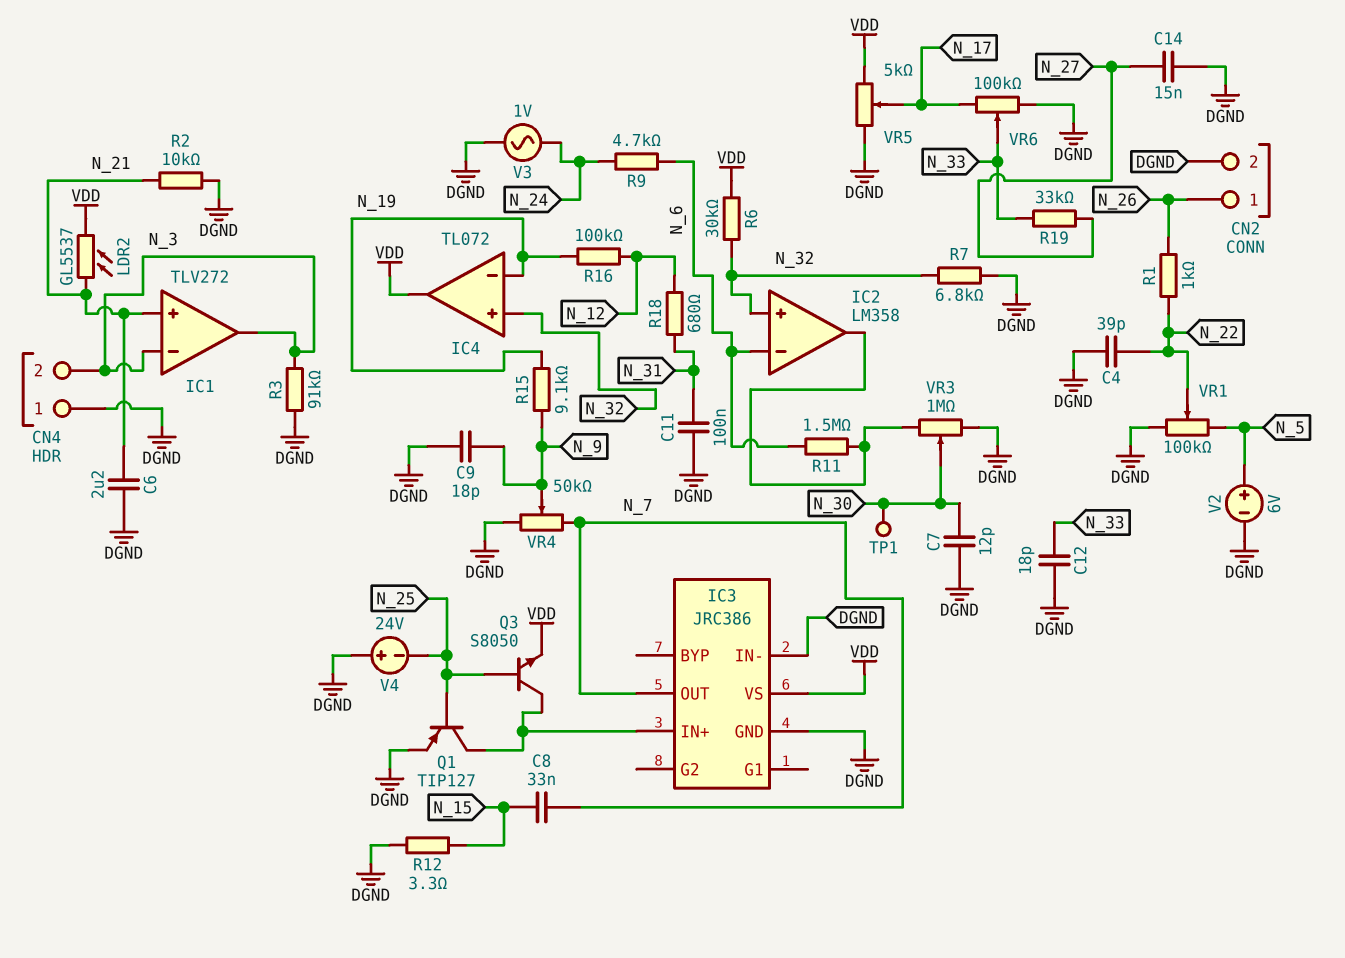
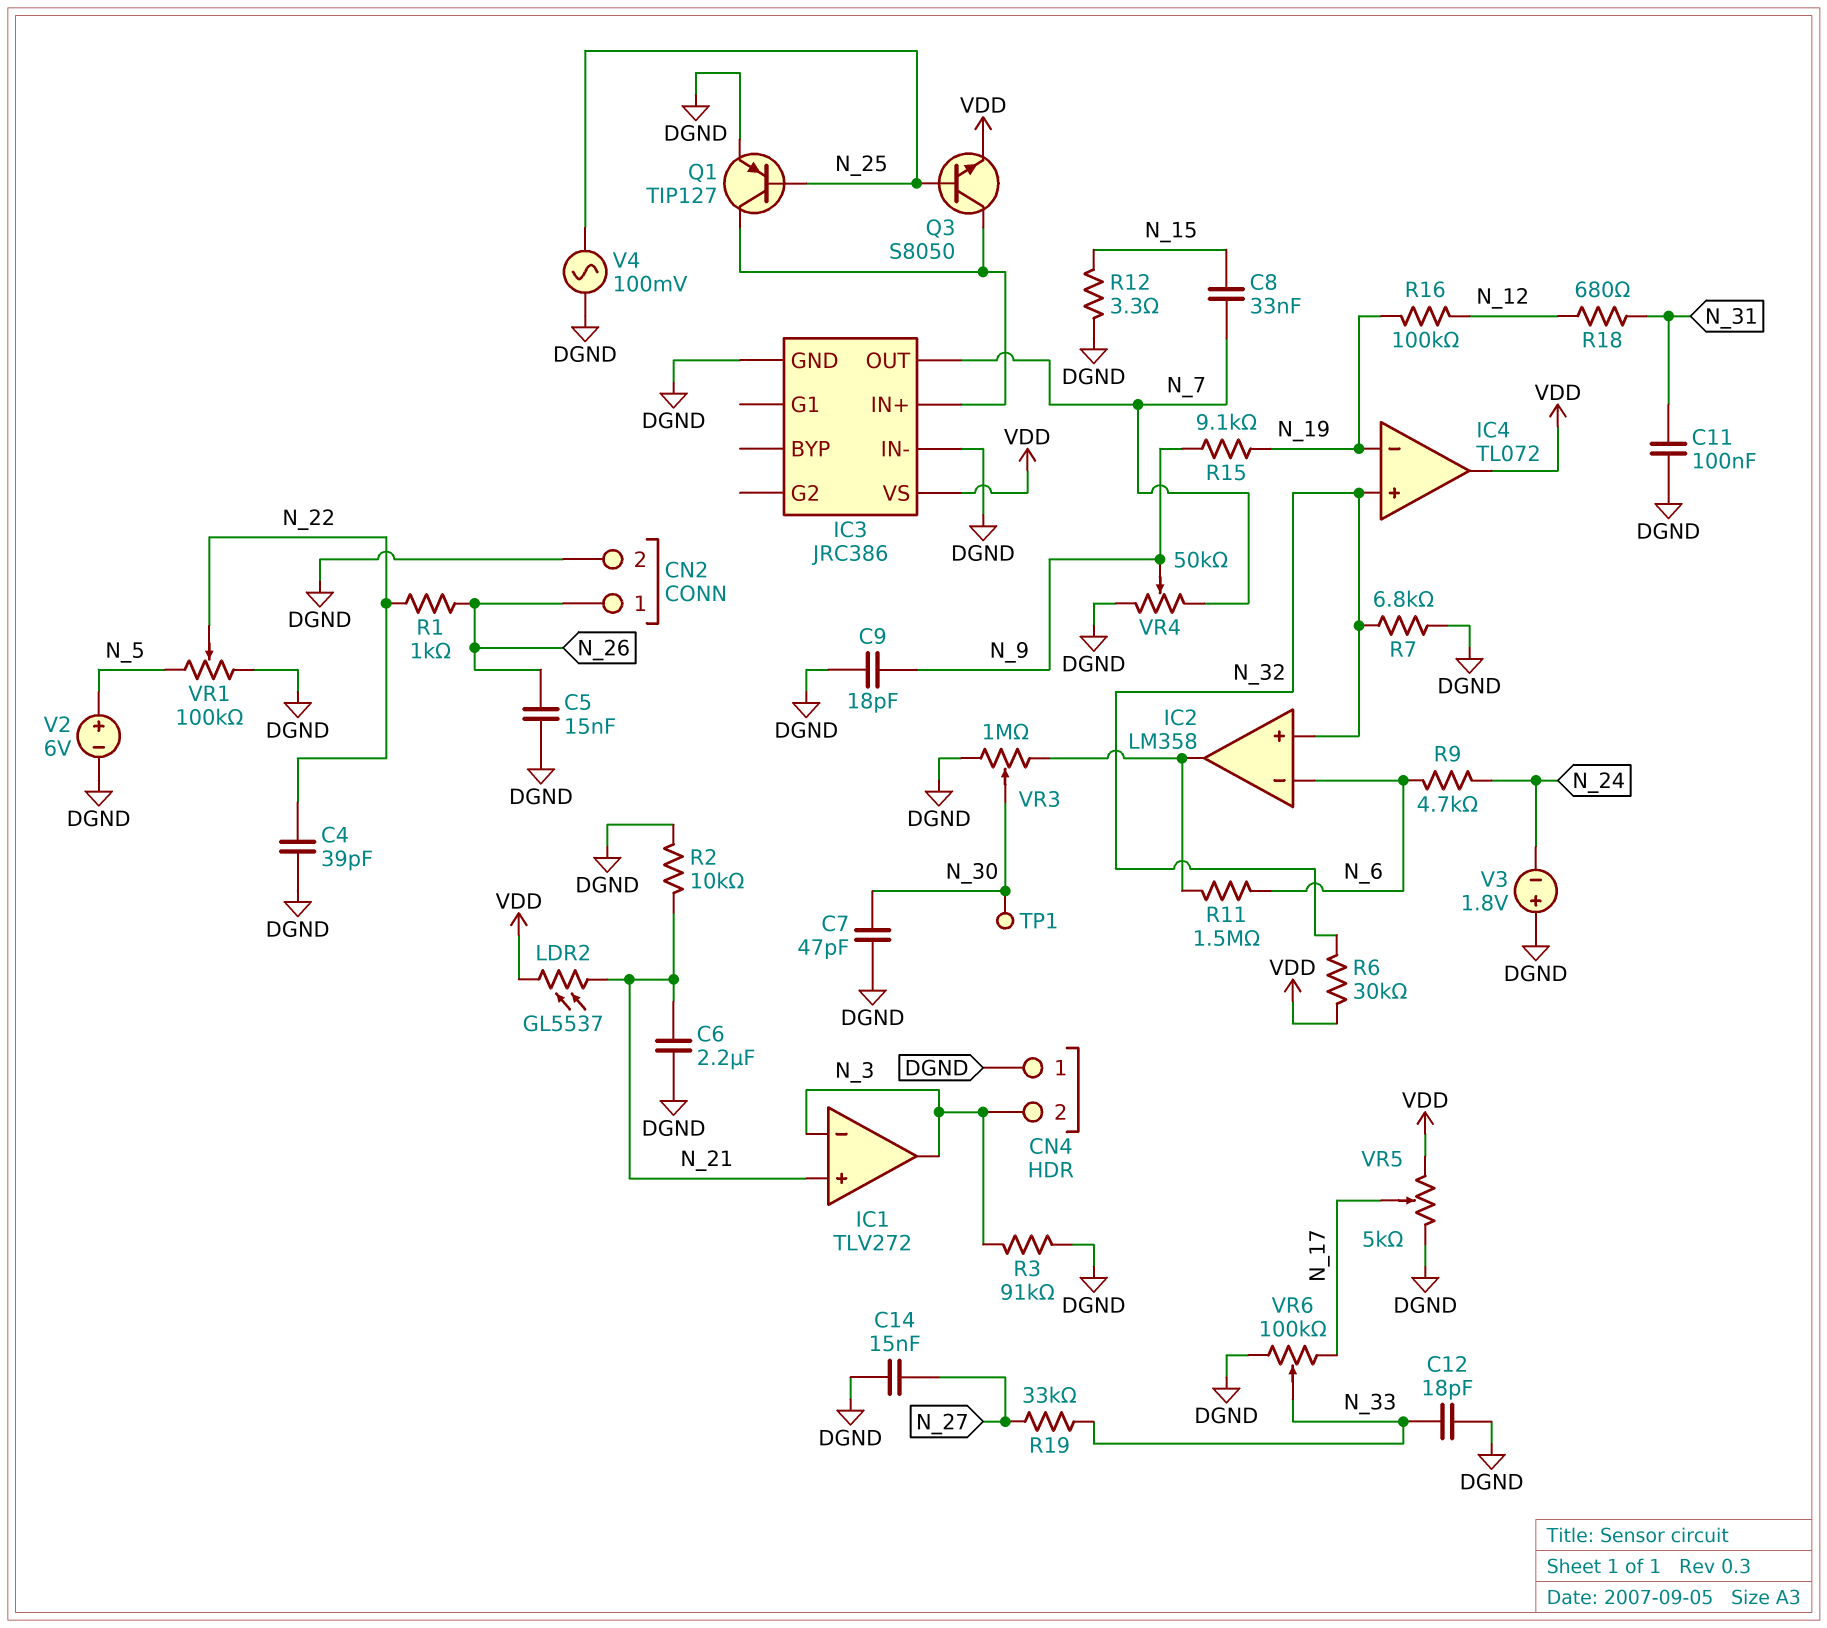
C5: none -> 15nF (DGND, N_26)
C7: 12pF (DGND, N_30) -> 47pF (DGND, N_30)
V3: AC 1V (DGND, N_24) -> 1.8V (plus DGND, minus N_24)
V4: 24V (plus DGND, minus N_25) -> AC 100mV (DGND, N_25)

